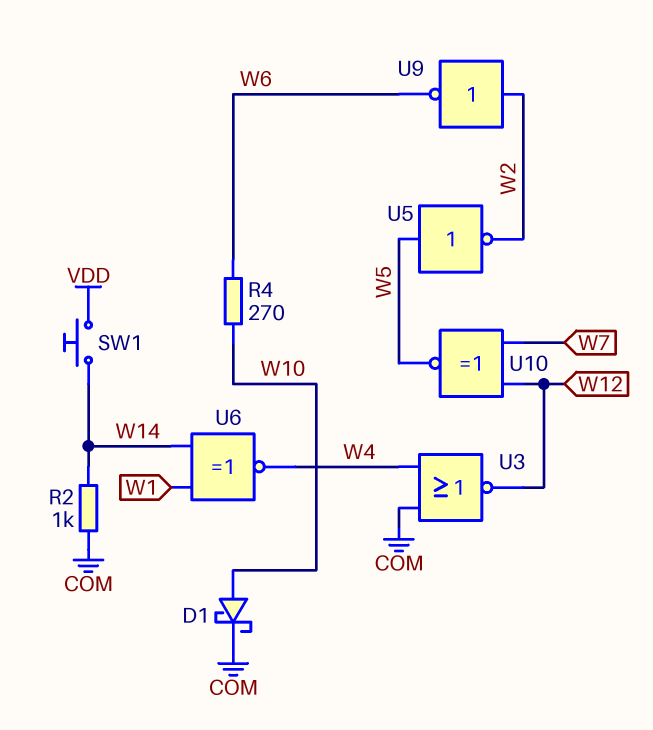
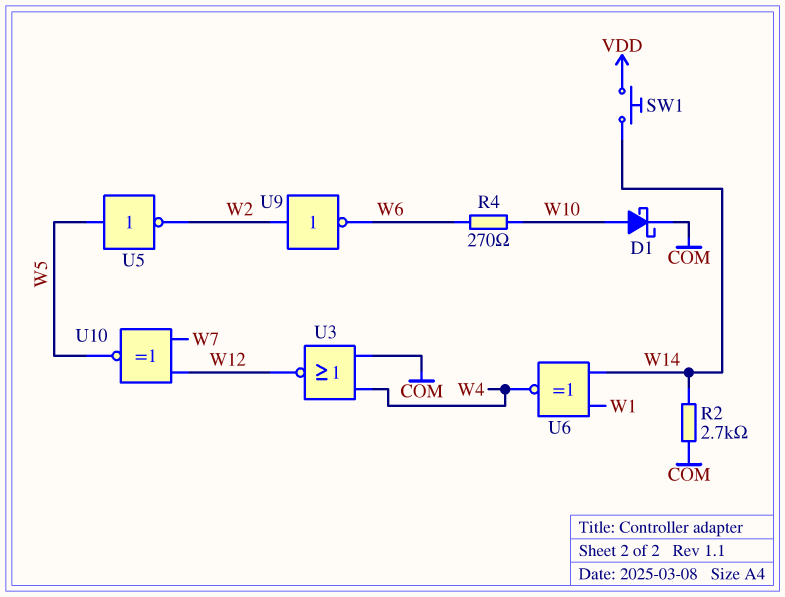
R2: 1k (COM, W14) -> 2.7k (COM, W14)

